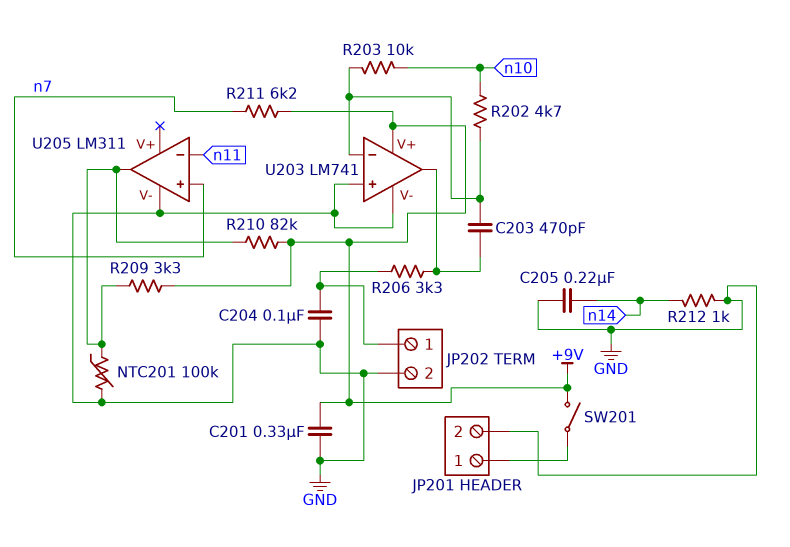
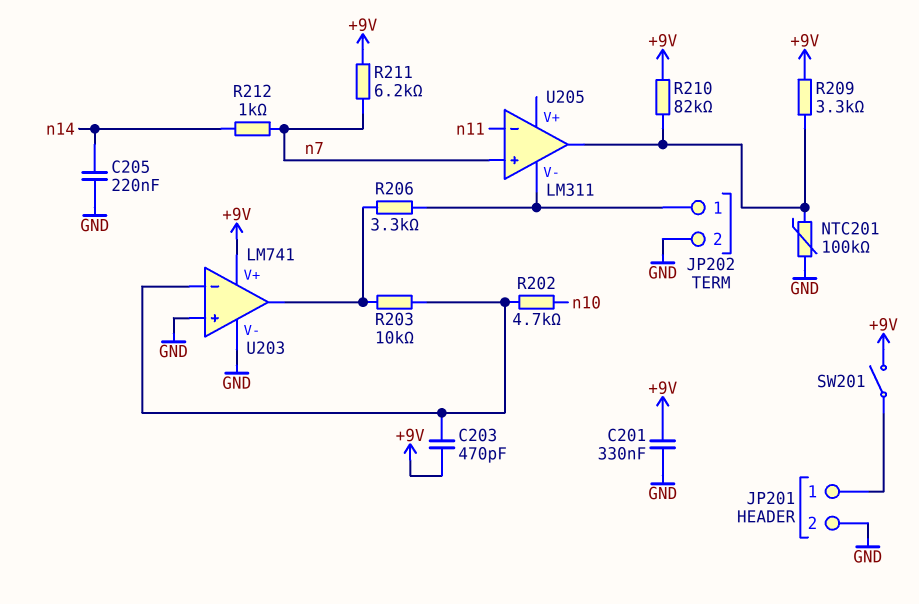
C203: 470pF (U203/in-, U203/out) -> 470pF (+9V, U203/in-)
C204: 100nF (GND, JP202/1) -> none
R203: 10k (U203/in-, n10) -> 10k (U203/in-, U203/out)
R212: 1k (GND, n14) -> 1k (n7, n14)
U205 pin V-: GND -> JP202/1

